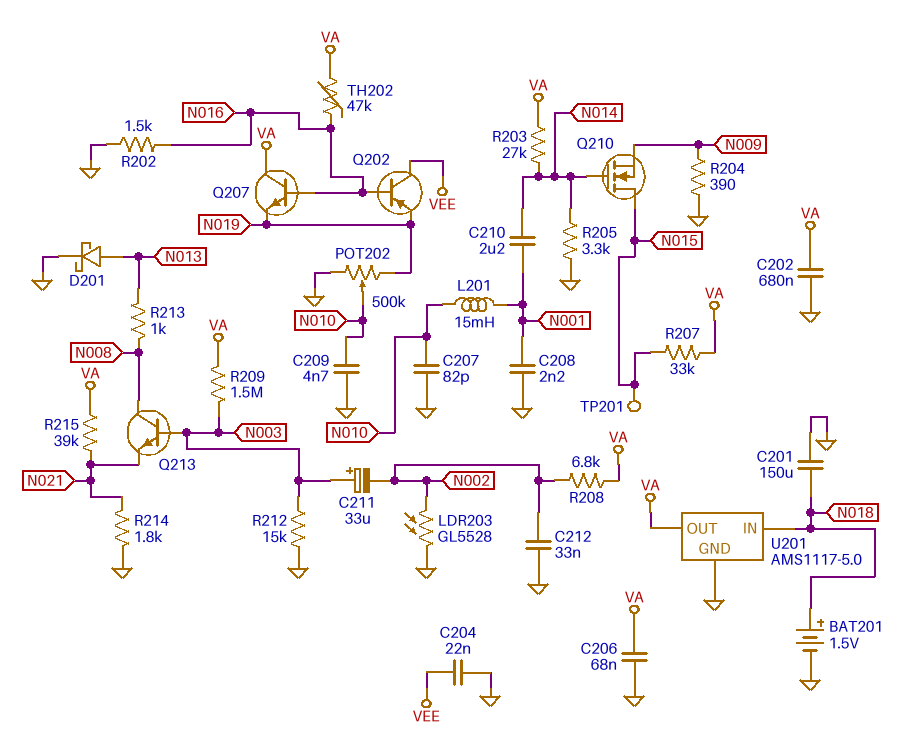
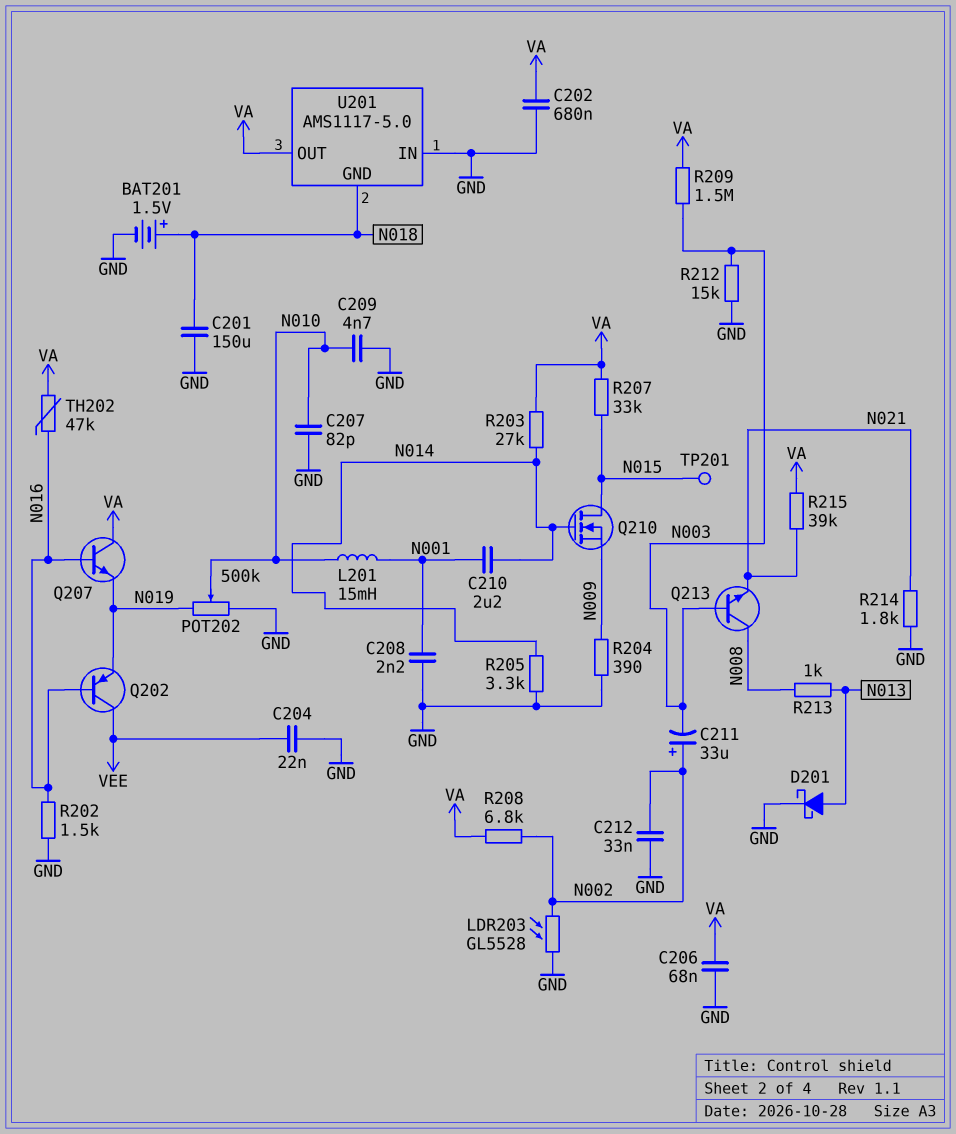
C211: 33uF (plus N003, minus N002) -> 33uF (plus N002, minus N003)
U201 pin GND: GND -> N018
U201 pin IN: N018 -> GND

